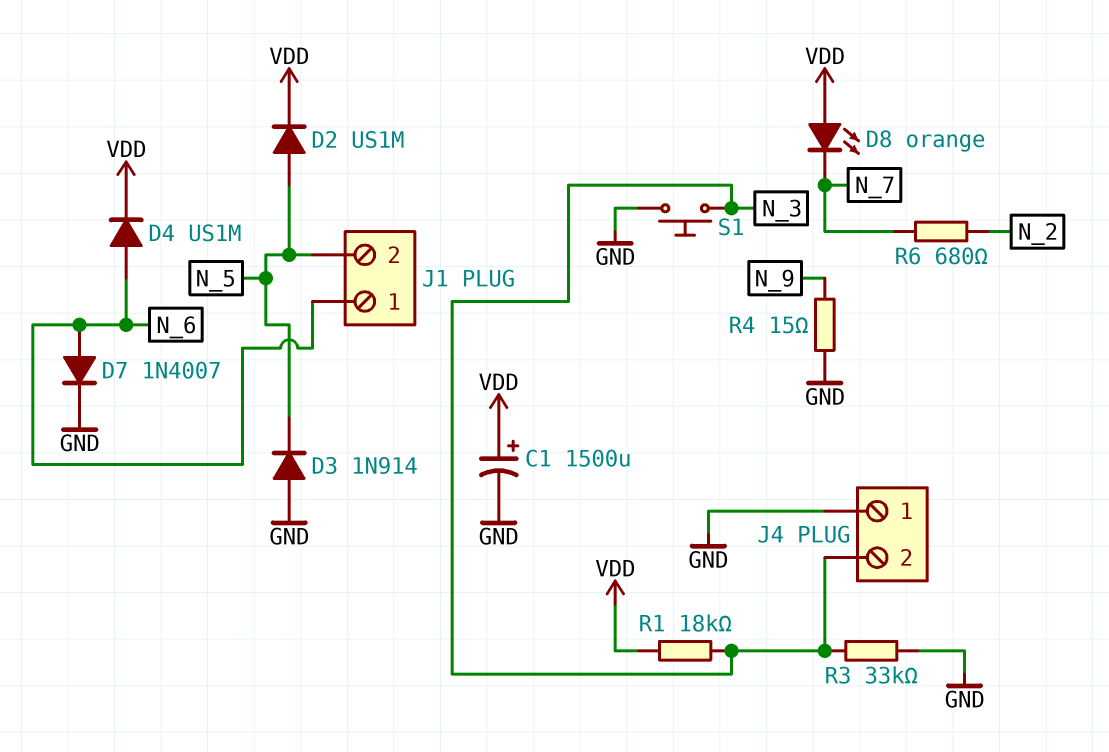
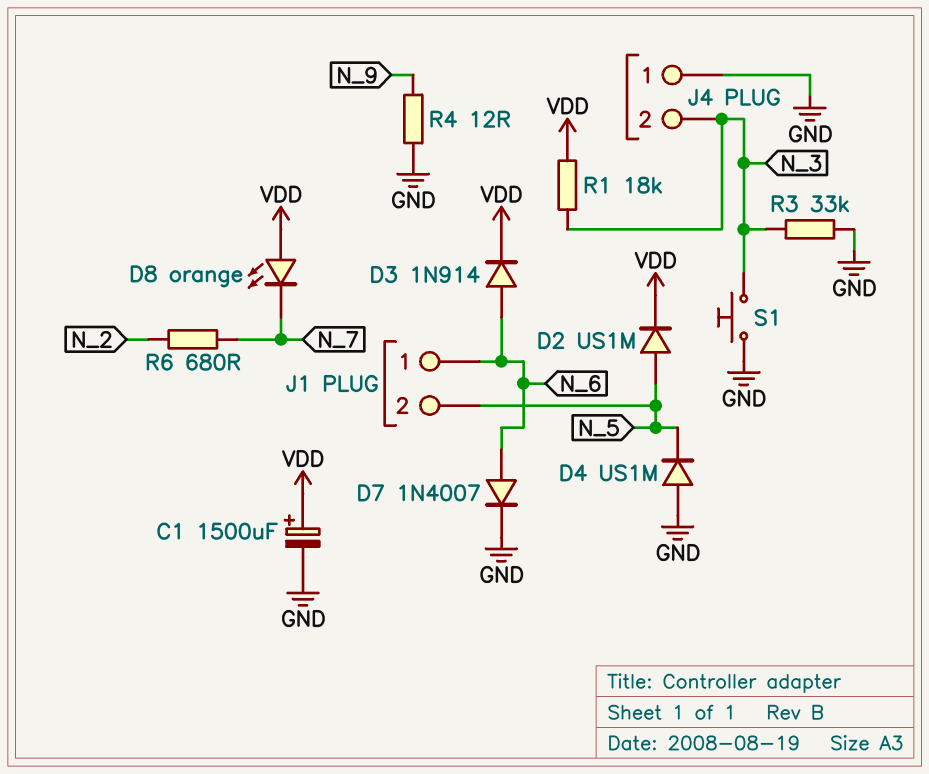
D3: diode 1N914 (A GND, K N_5) -> diode 1N914 (A N_6, K VDD)
D4: diode US1M (A N_6, K VDD) -> diode US1M (A GND, K N_5)
R4: 15 (GND, N_9) -> 12 (GND, N_9)

